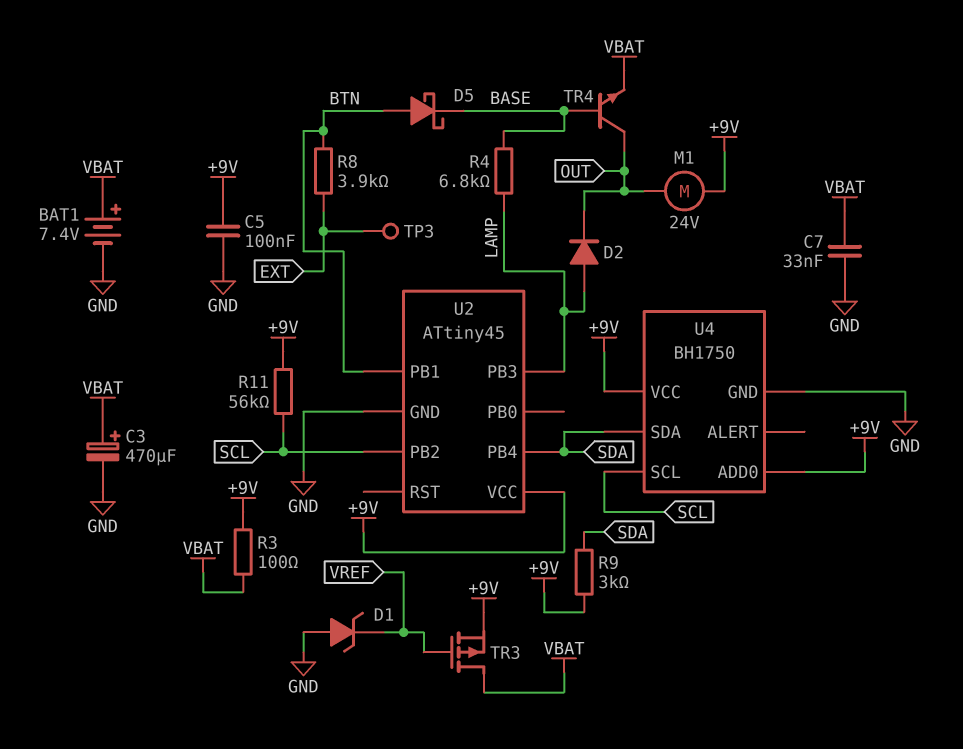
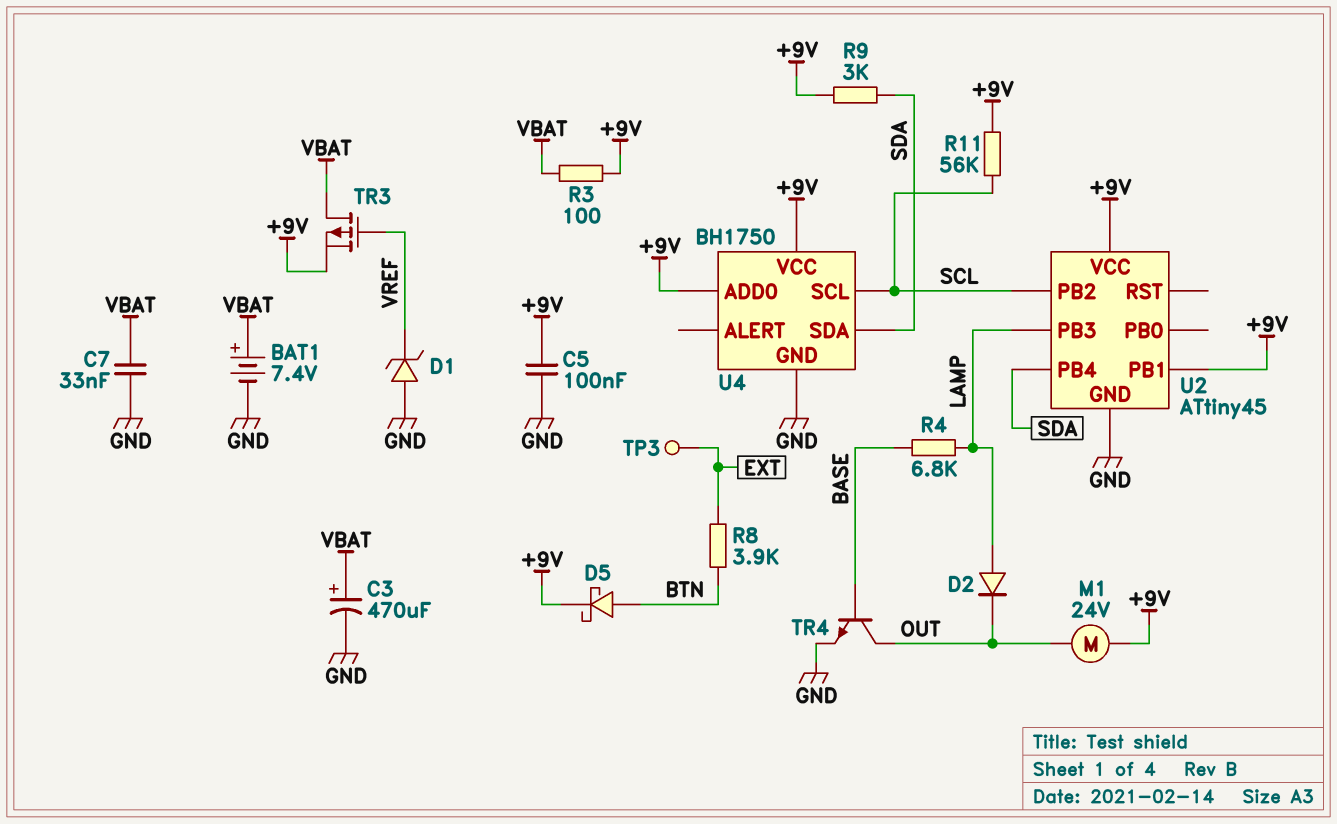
D5: schottky (A BTN, K BASE) -> schottky (A BTN, K +9V)
TR4: NPN (B BASE, C OUT, E VBAT) -> NPN (B BASE, C OUT, E GND)
U2 pin PB1: BTN -> +9V

